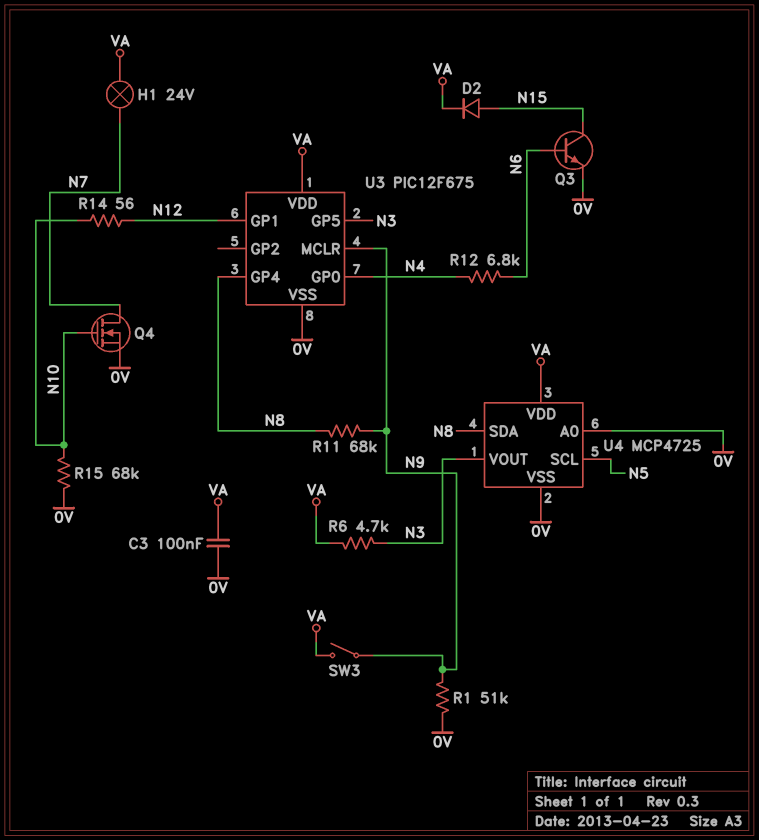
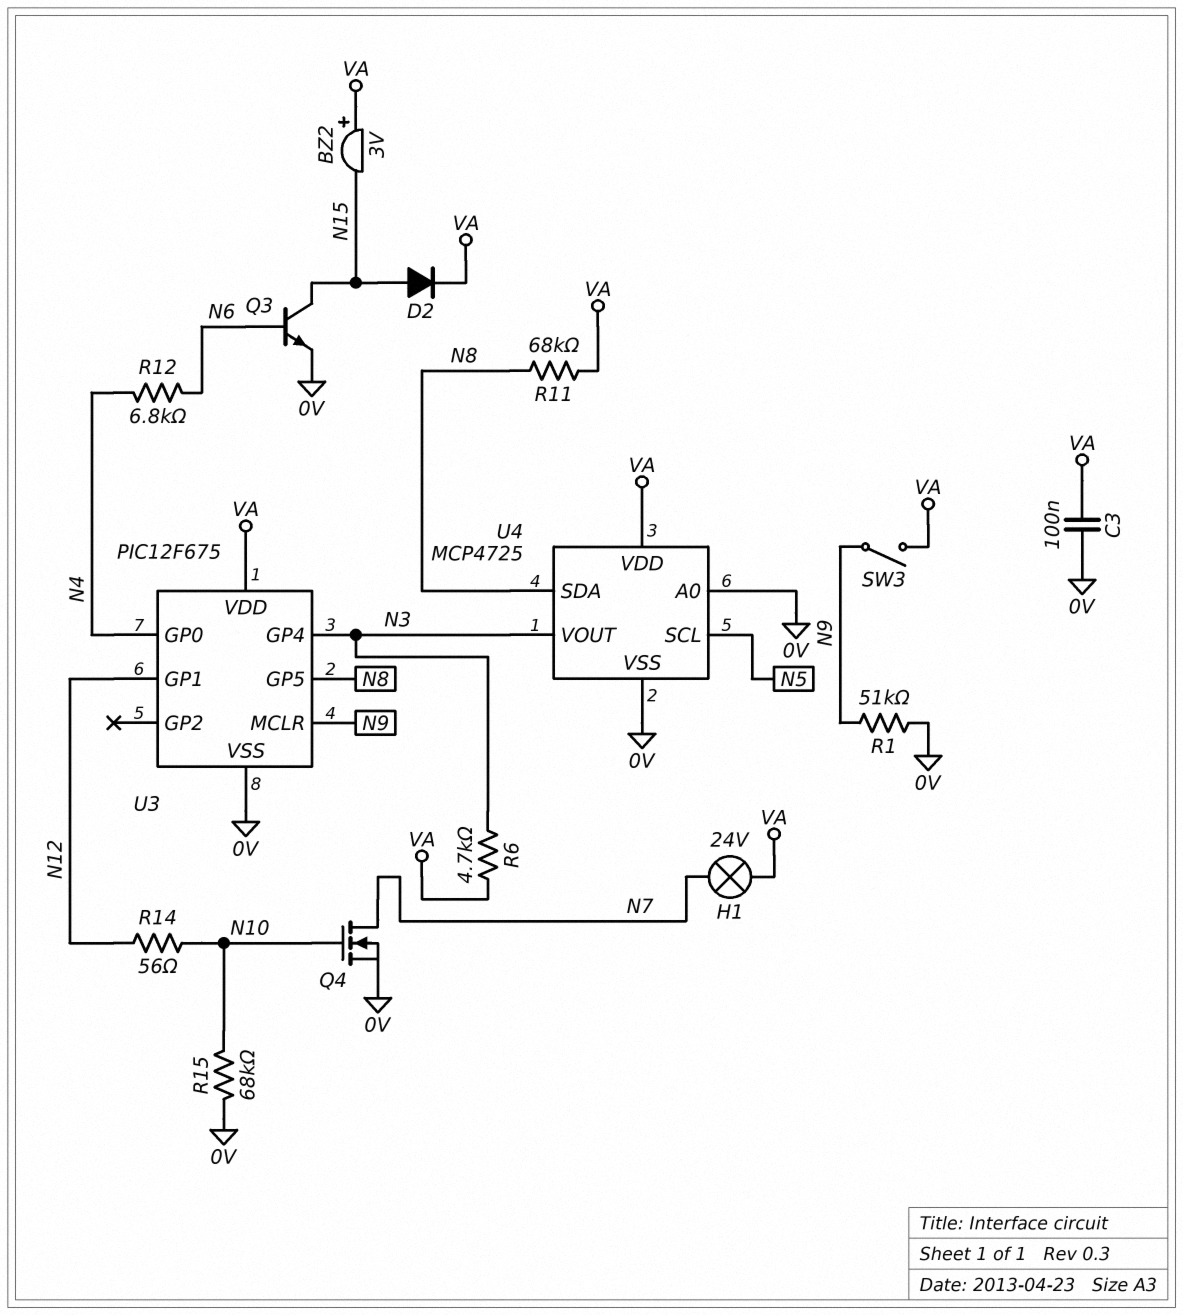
BZ2: none -> buzzer 3V (plus VA, minus N15)
R11: 68k (N8, N9) -> 68k (N8, VA)
U3 pin GP4: N8 -> N3
U3 pin GP5: N3 -> N8

